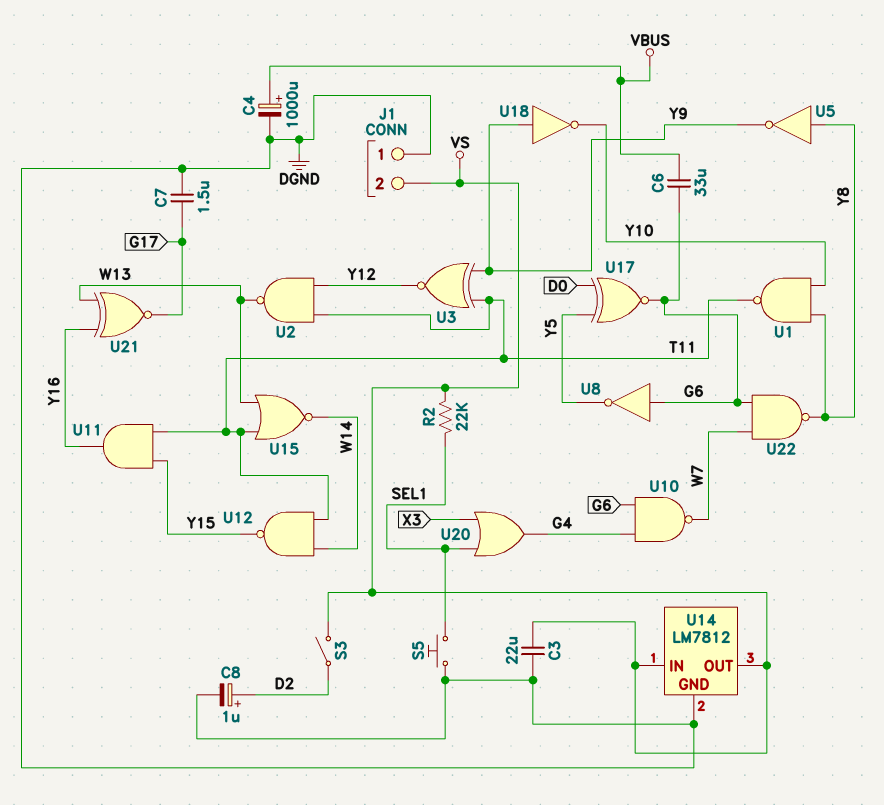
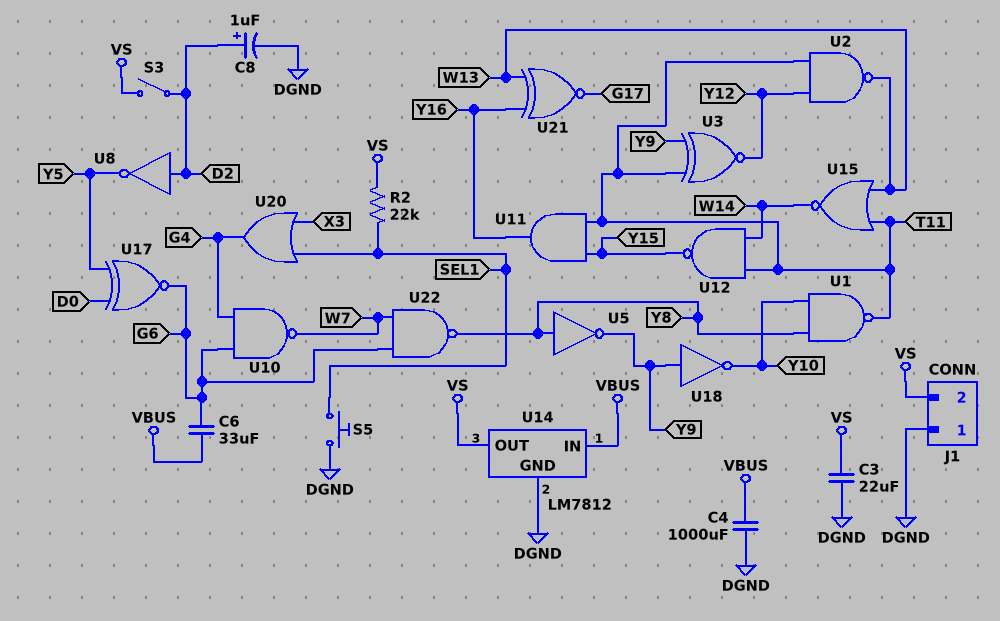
C4: 1000uF (plus VBUS, minus DGND) -> 1000uF (DGND, VBUS)
C7: 1.5uF (DGND, G17) -> none
U8: NOT (in G6, out Y5) -> NOT (in D2, out Y5)
U14 pin IN: VS -> VBUS

